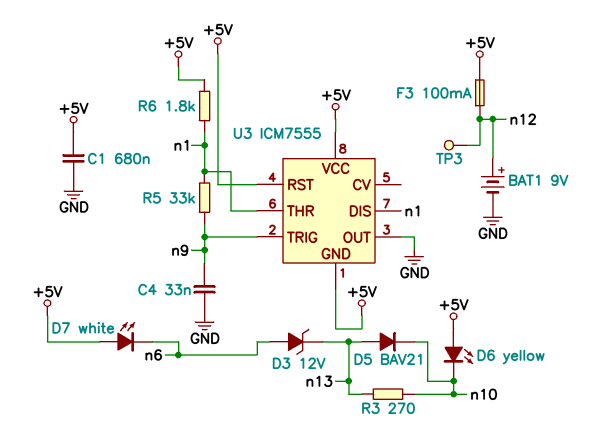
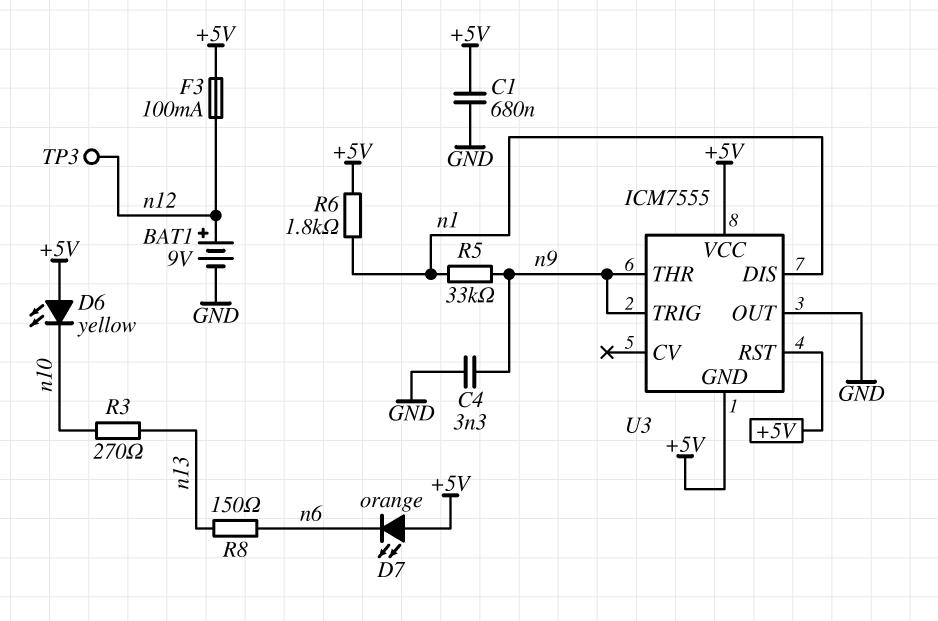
C4: 33nF (GND, n9) -> 3.3nF (GND, n9)
D3: zener 12V (A n6, K n13) -> none
D5: diode BAV21 (A n13, K n10) -> none
D7: LED white (A +5V, K n6) -> LED orange (A +5V, K n6)
R8: none -> 150 (n6, n13)
U3 pin THR: n1 -> n9

